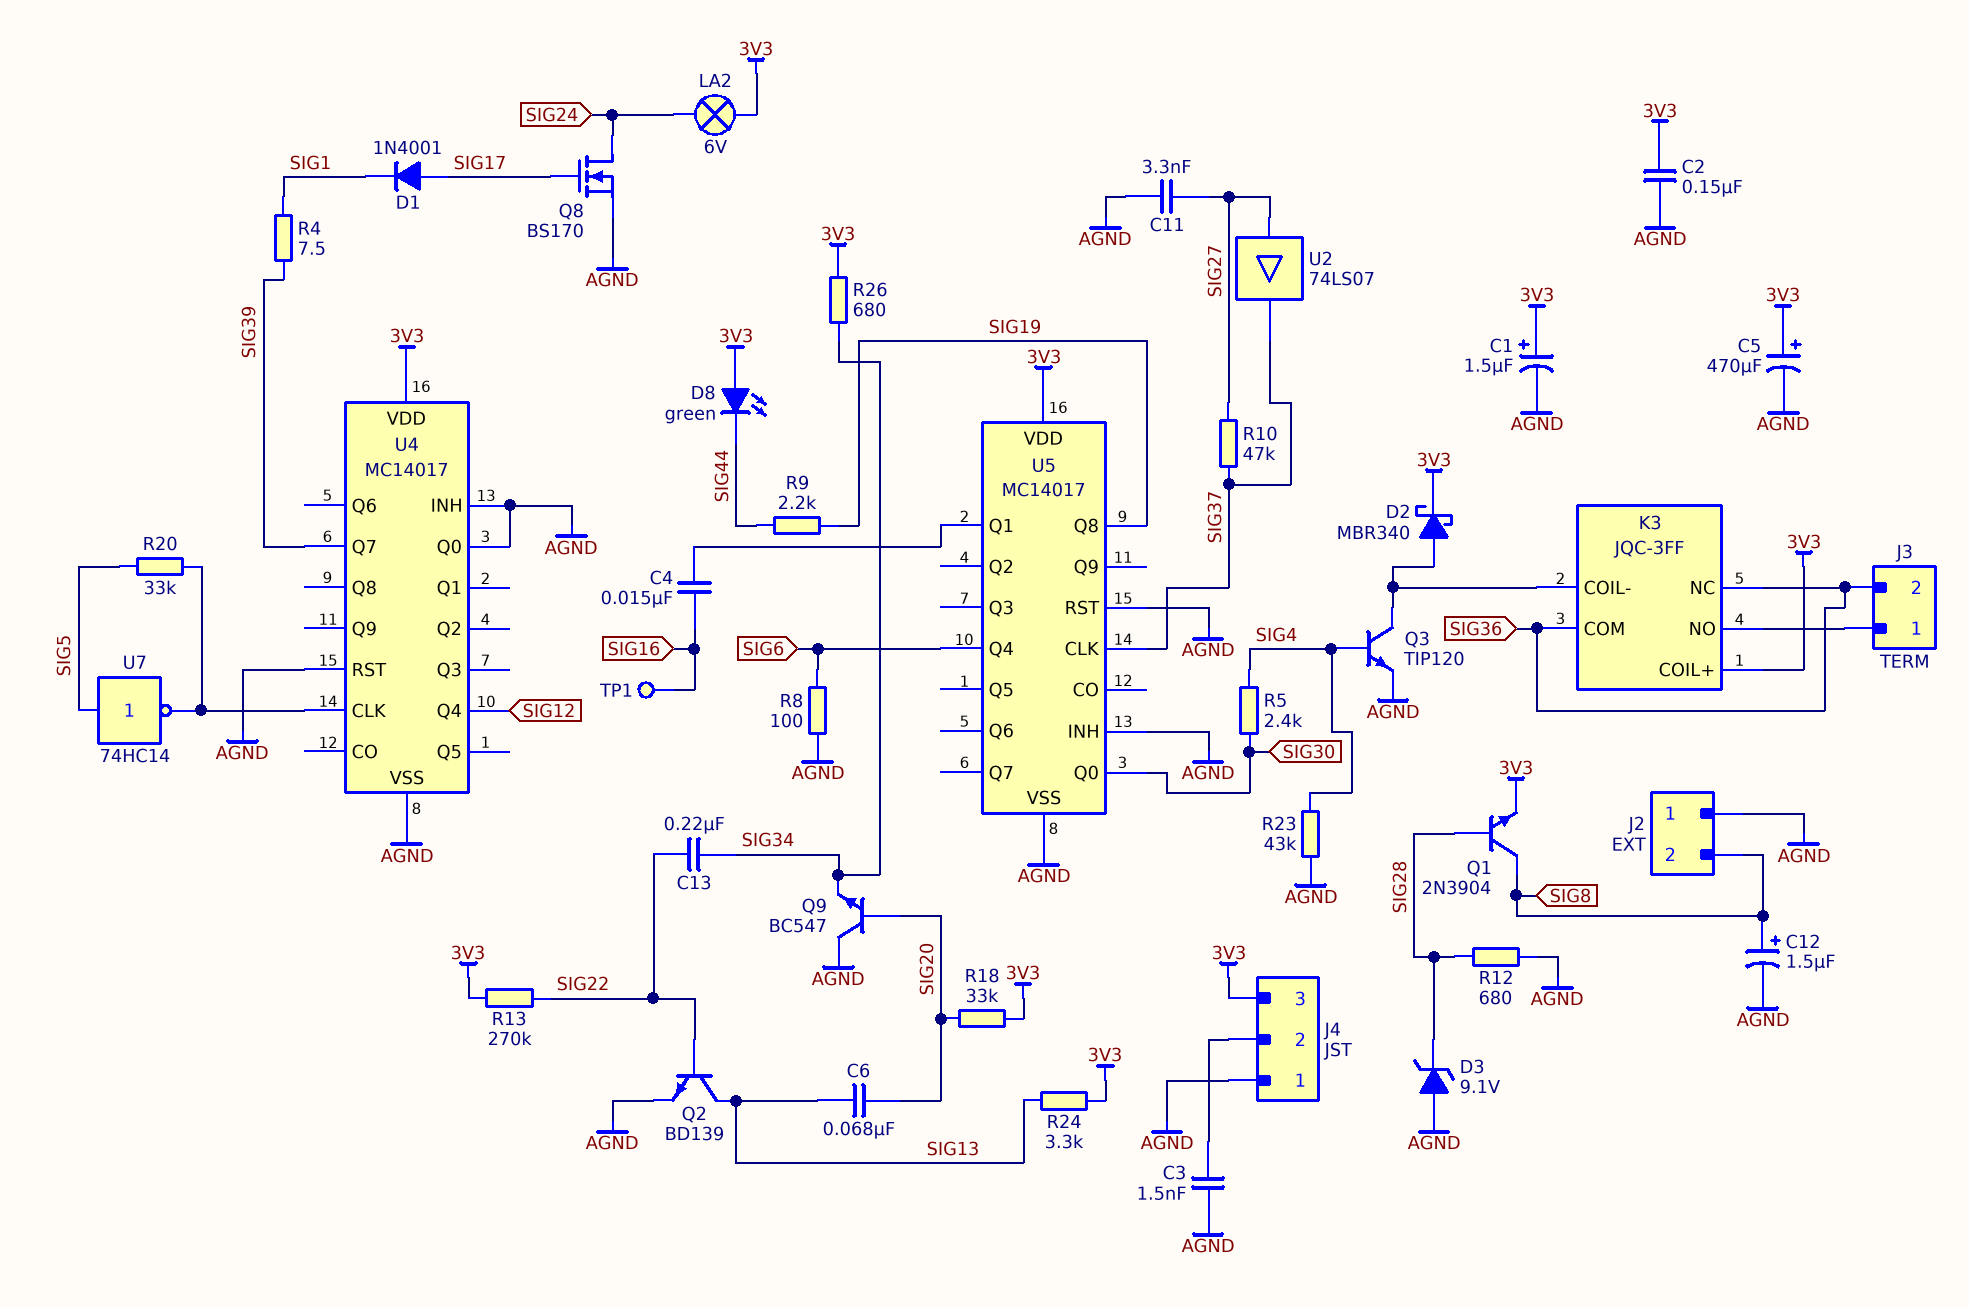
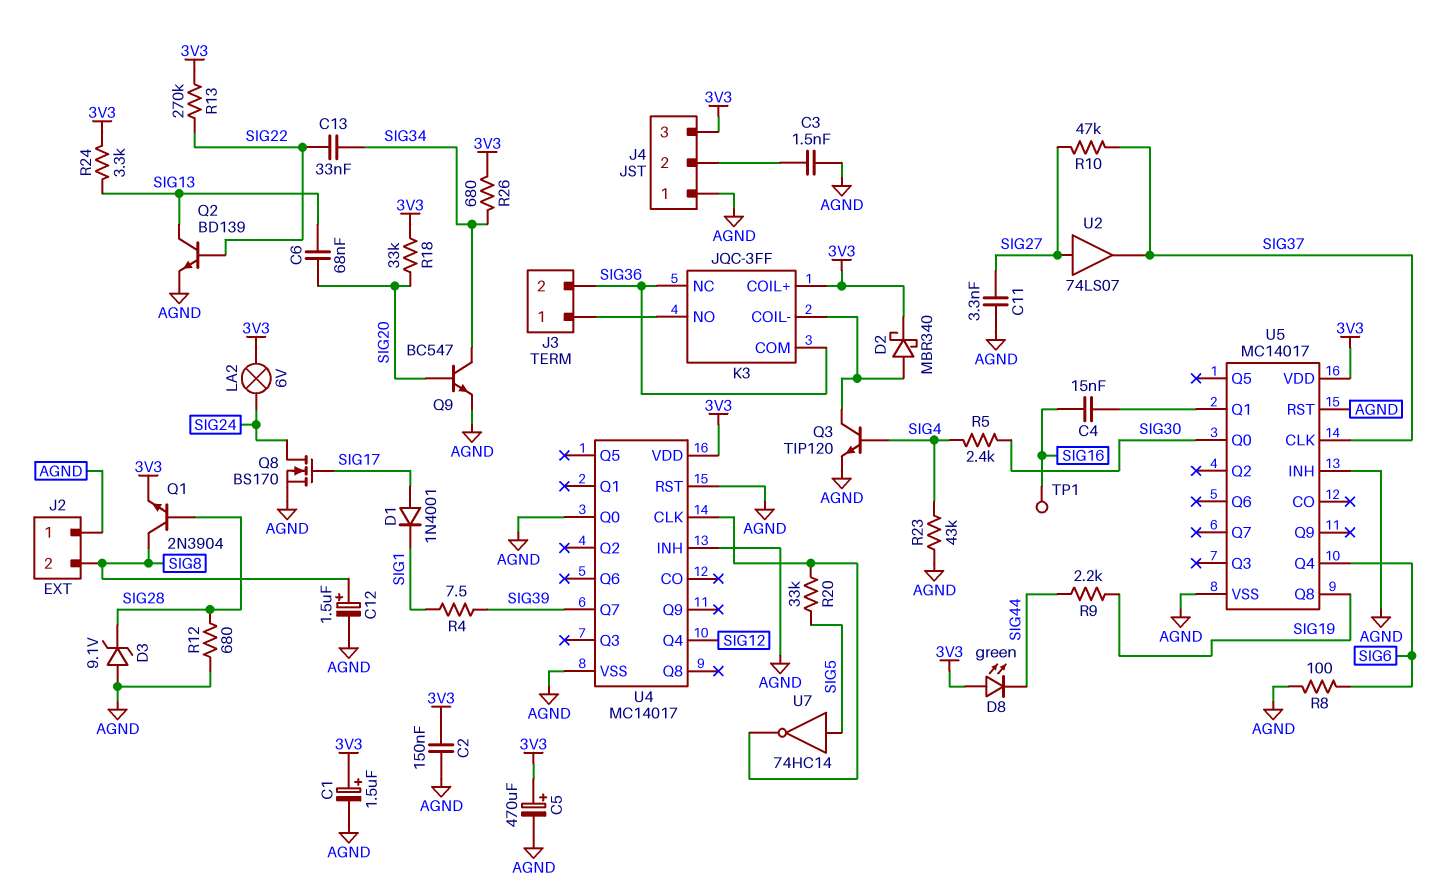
C13: 220nF (SIG22, SIG34) -> 33nF (SIG22, SIG34)
Q9: NPN BC547 (B SIG20, C AGND, E SIG34) -> NPN BC547 (B SIG20, C SIG34, E AGND)

